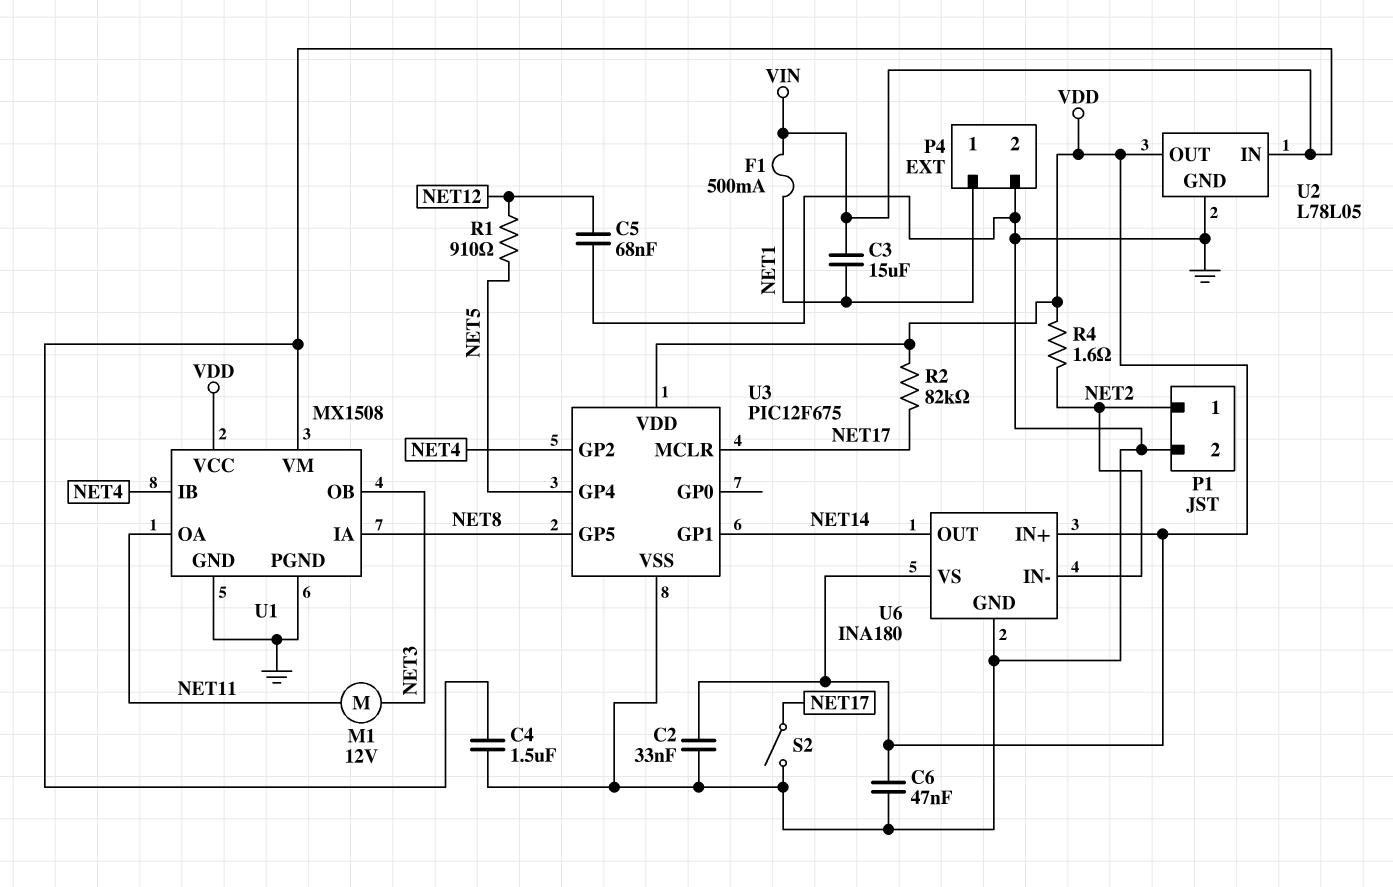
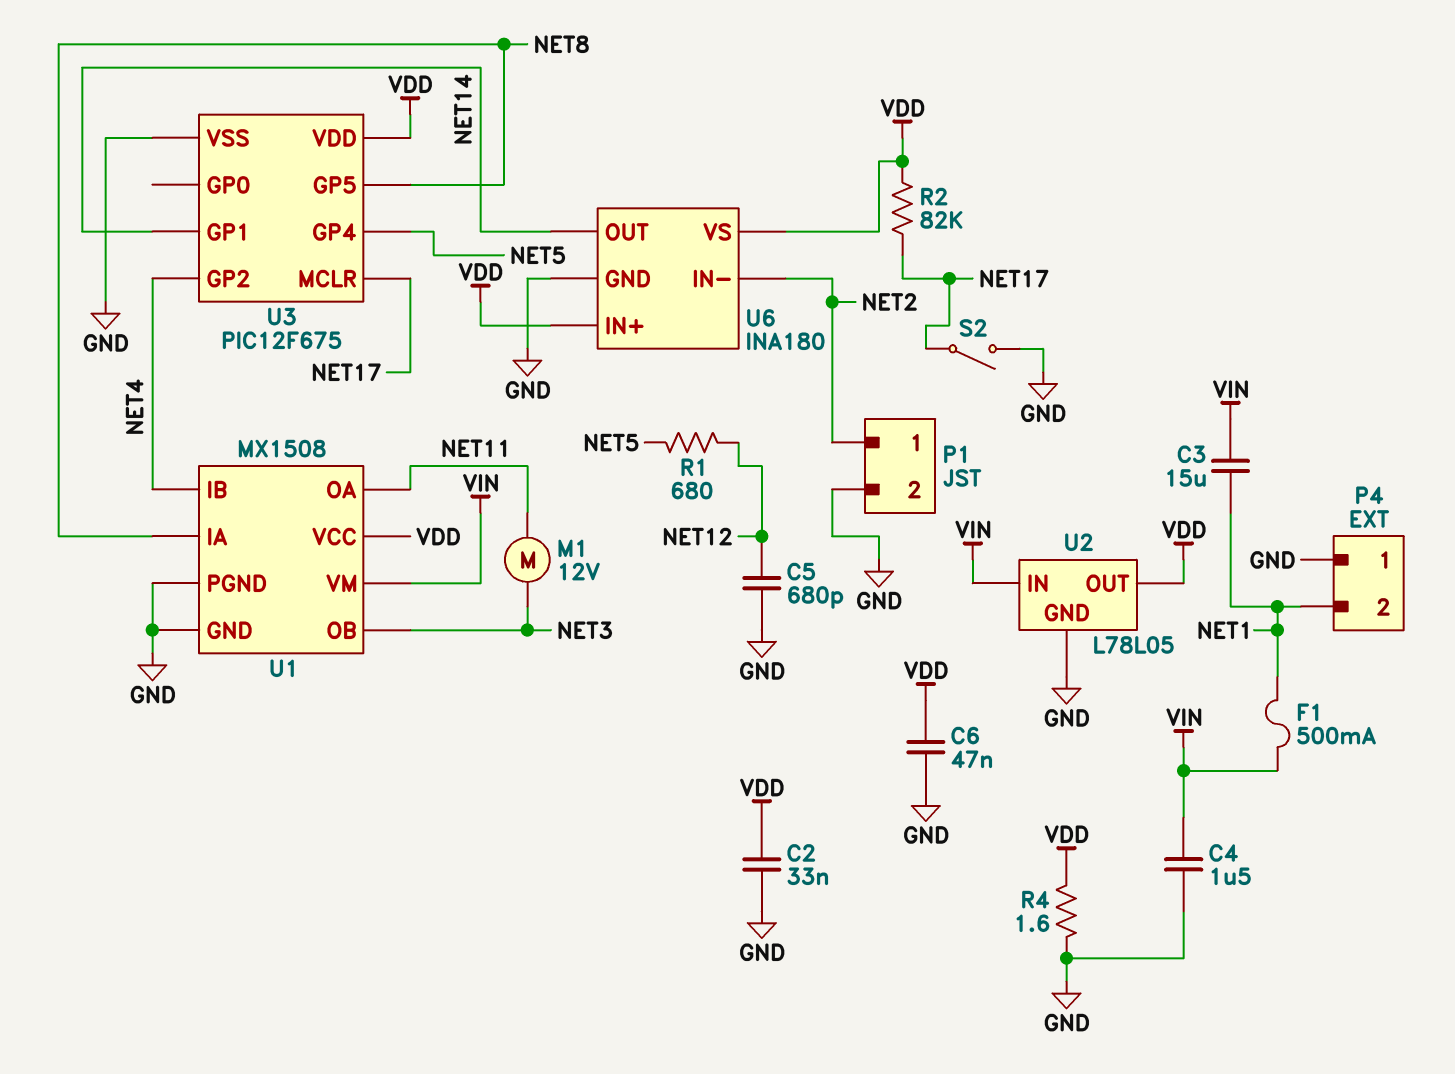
C5: 68nF (GND, NET12) -> 680pF (GND, NET12)
P4 pin 1: NET1 -> GND
P4 pin 2: GND -> NET1
R1: 910 (NET5, NET12) -> 680 (NET5, NET12)
R4: 1.6 (NET2, VDD) -> 1.6 (GND, VDD)

